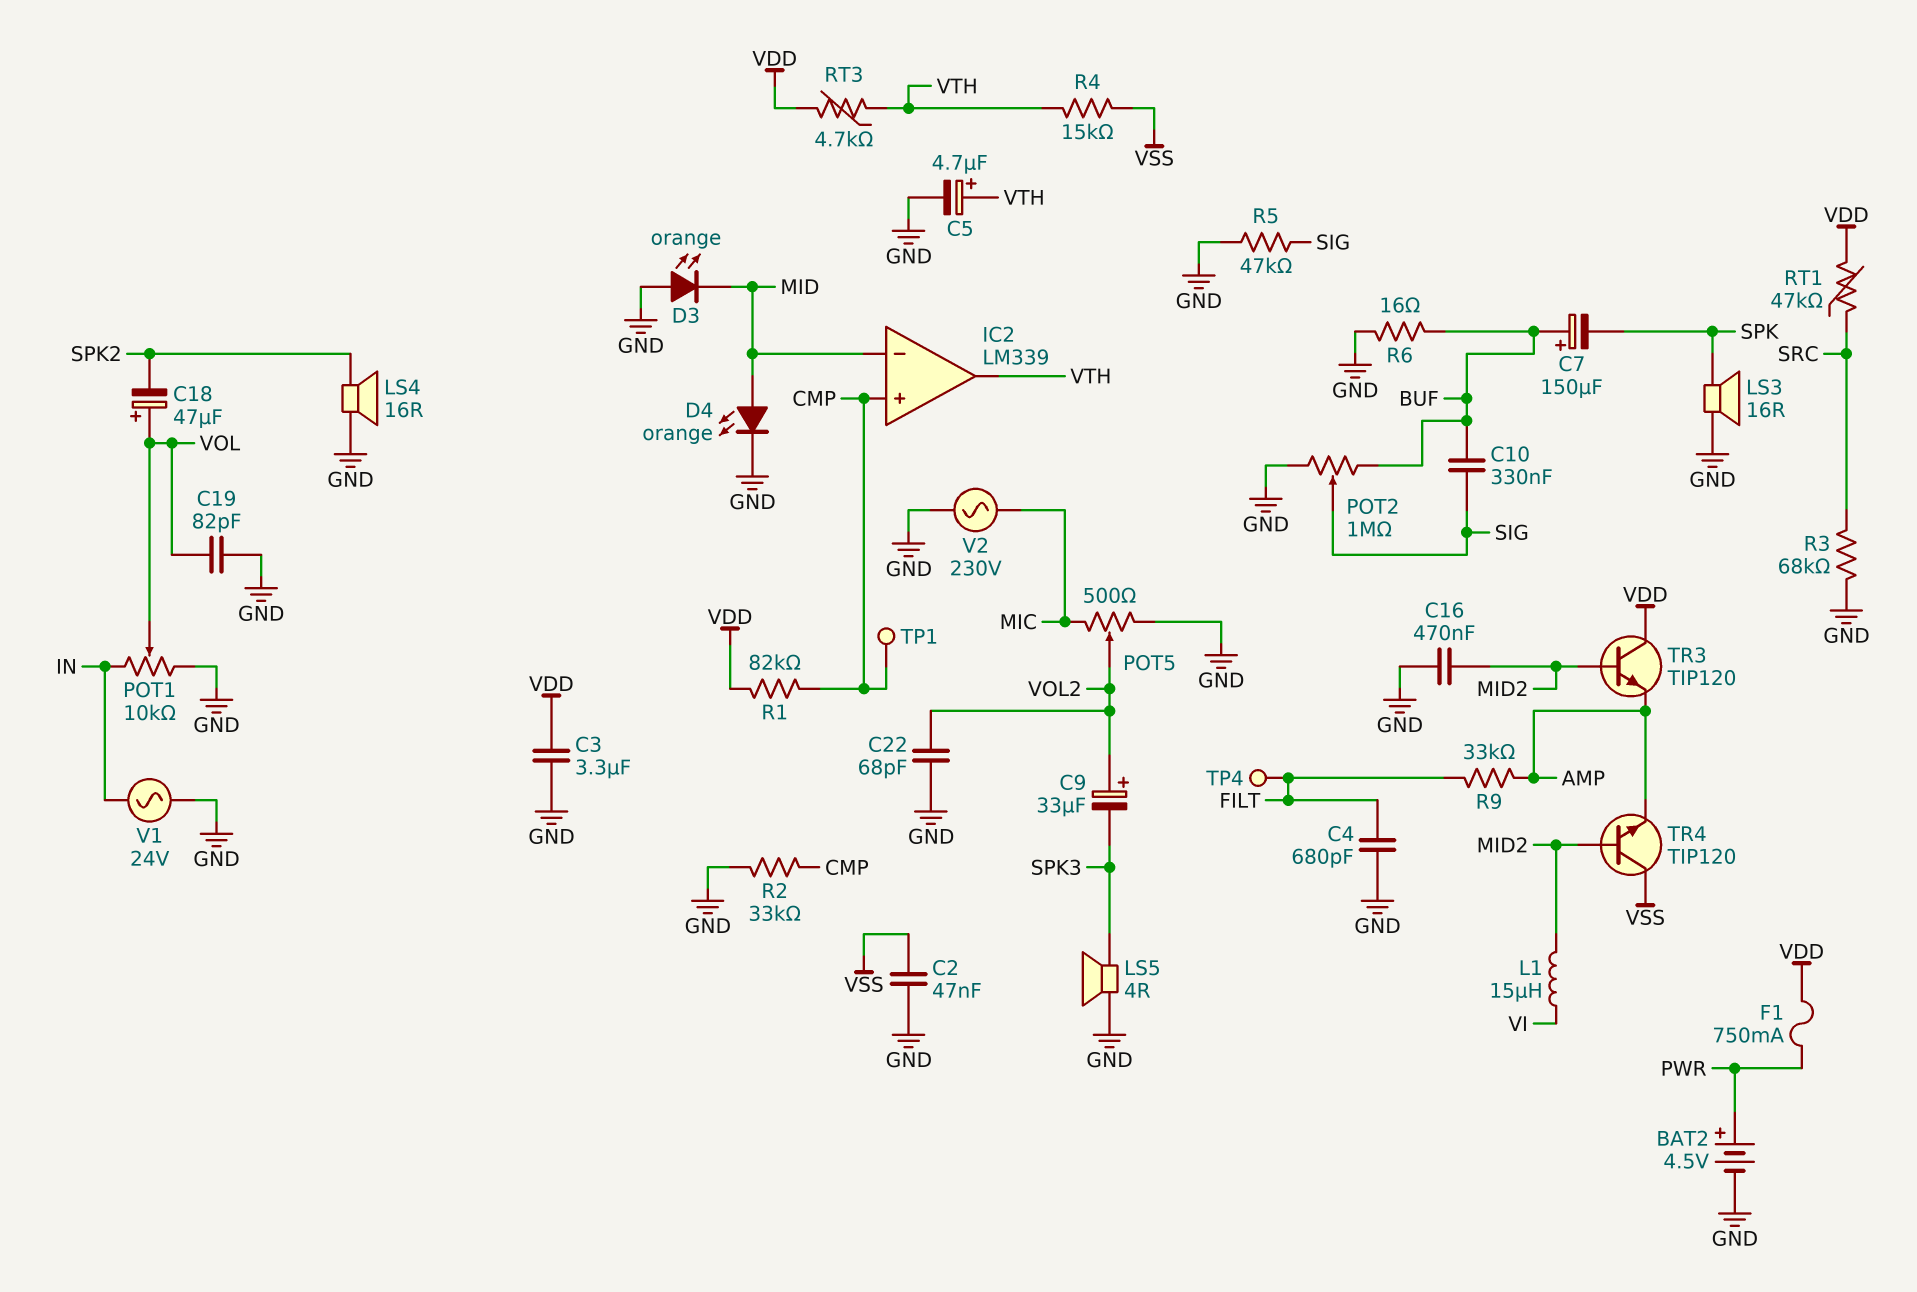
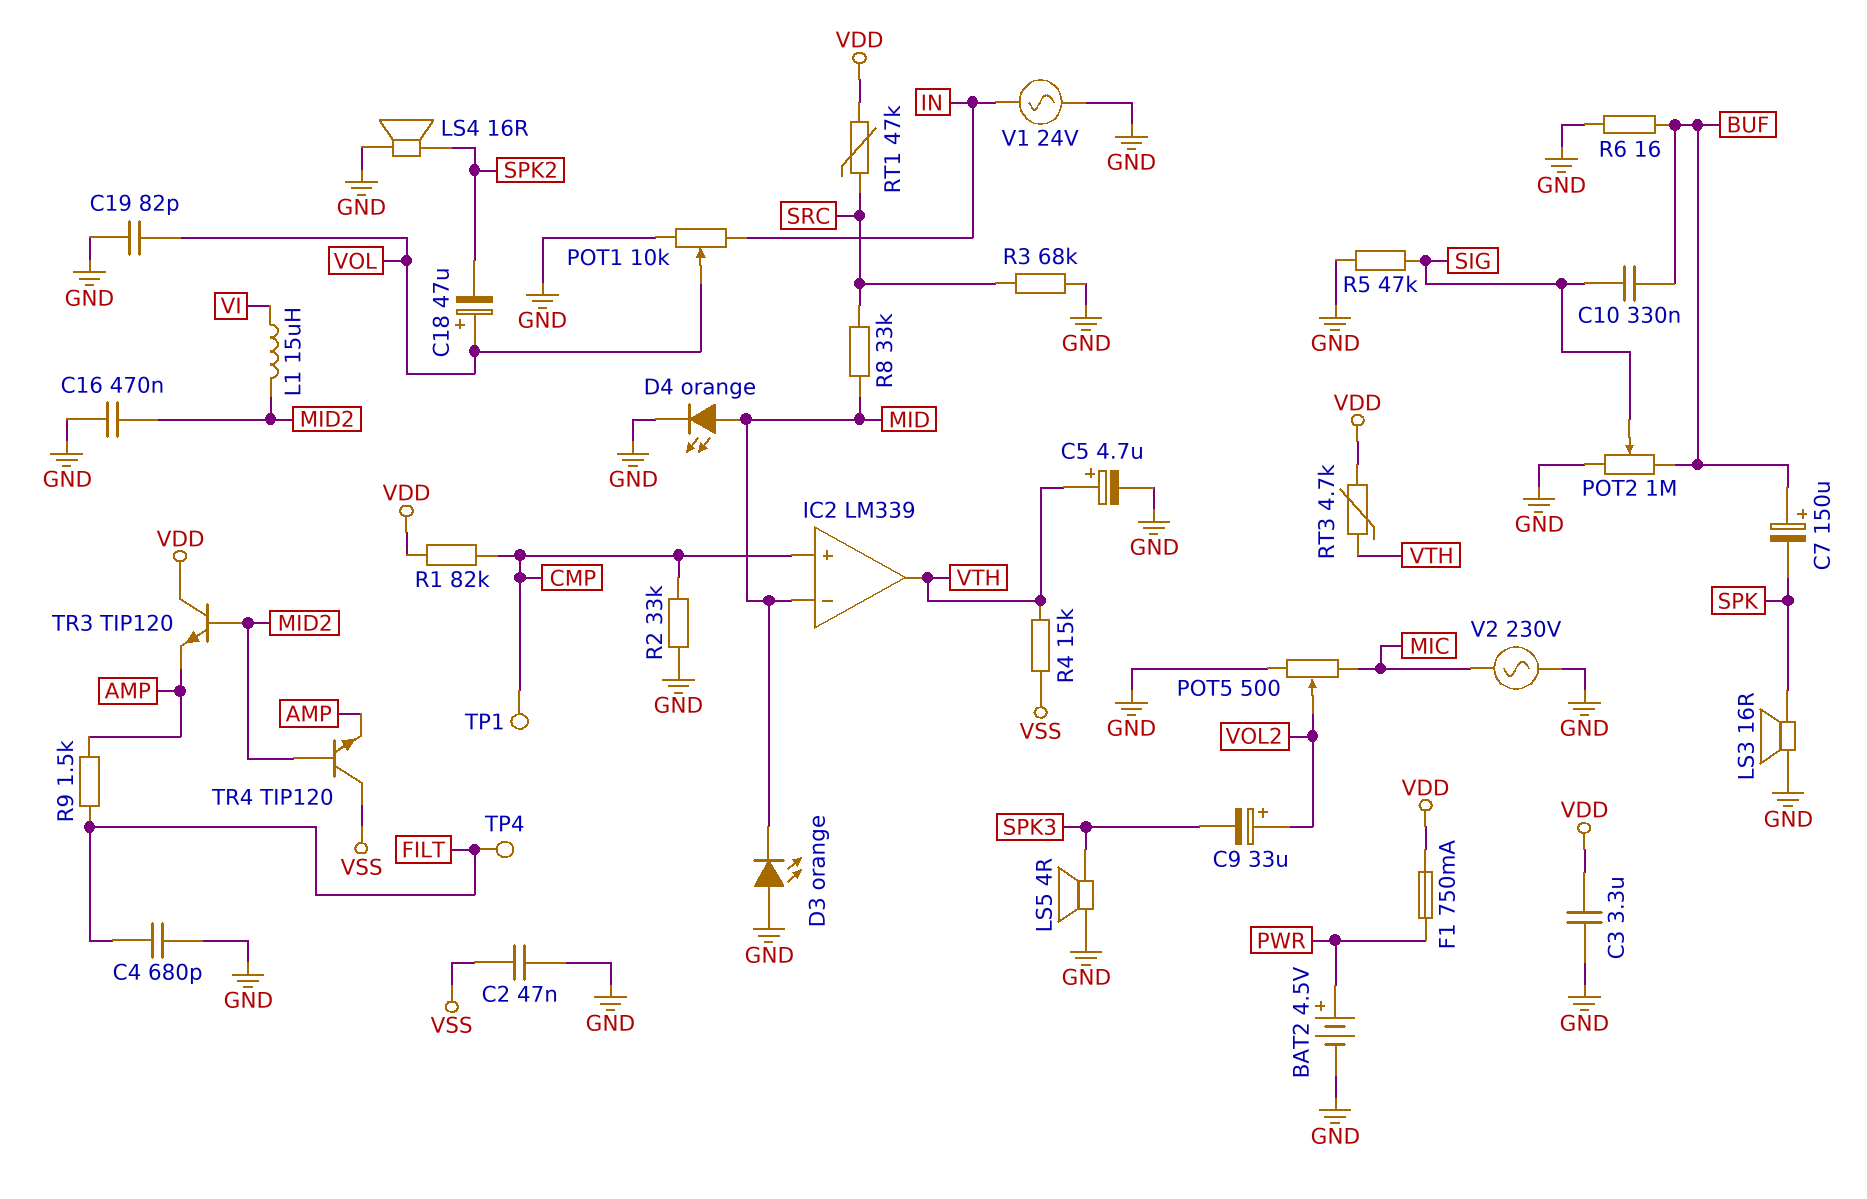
C22: 68pF (GND, VOL2) -> none
R8: none -> 33k (MID, SRC)
R9: 33k (AMP, FILT) -> 1.5k (AMP, FILT)

